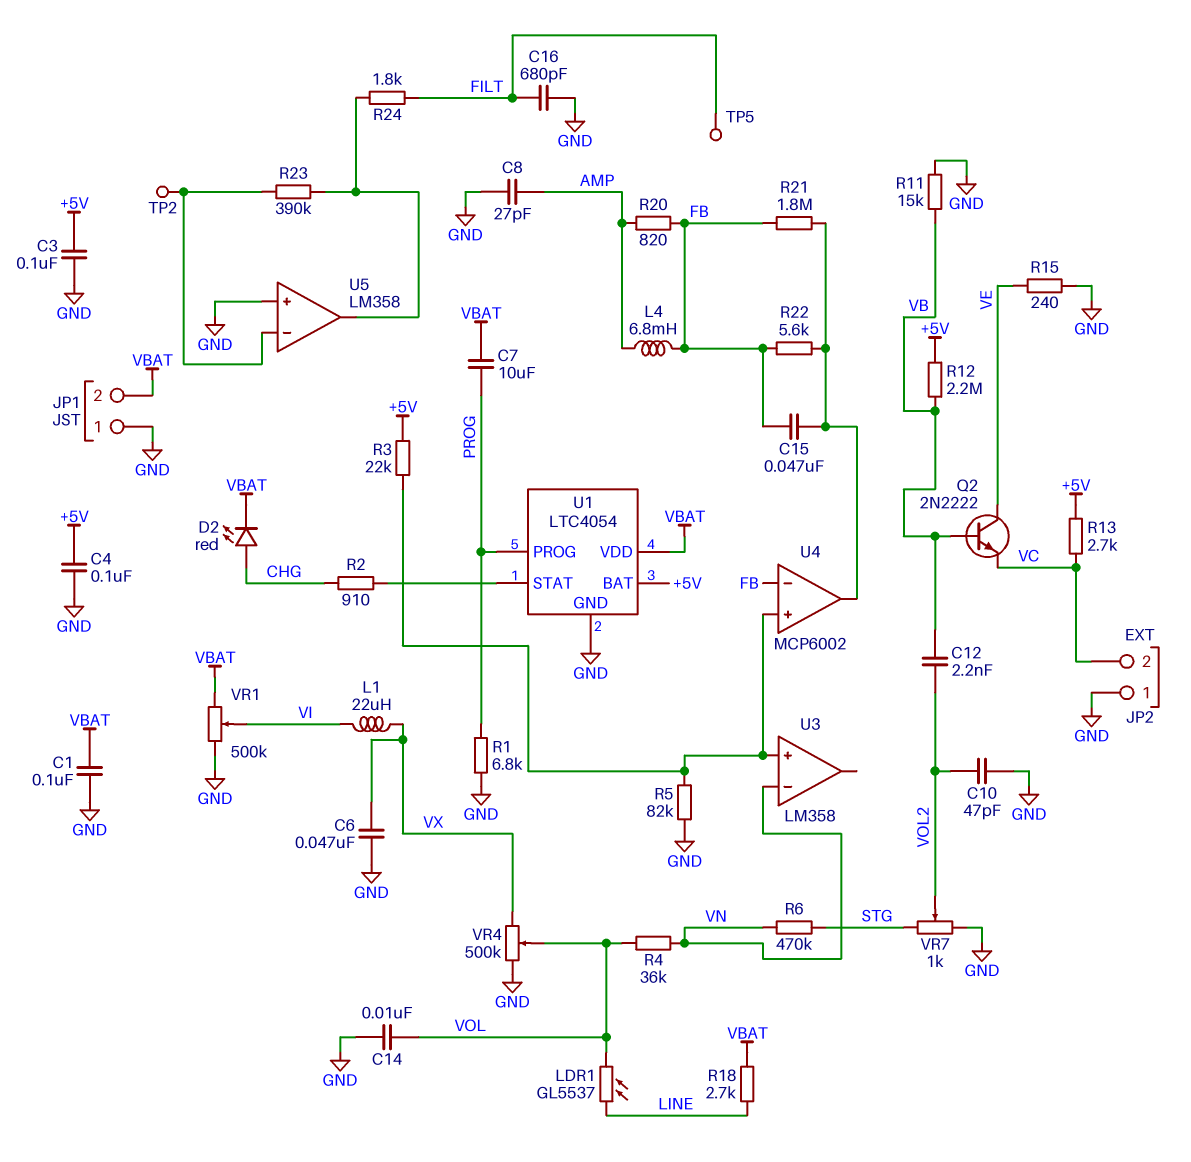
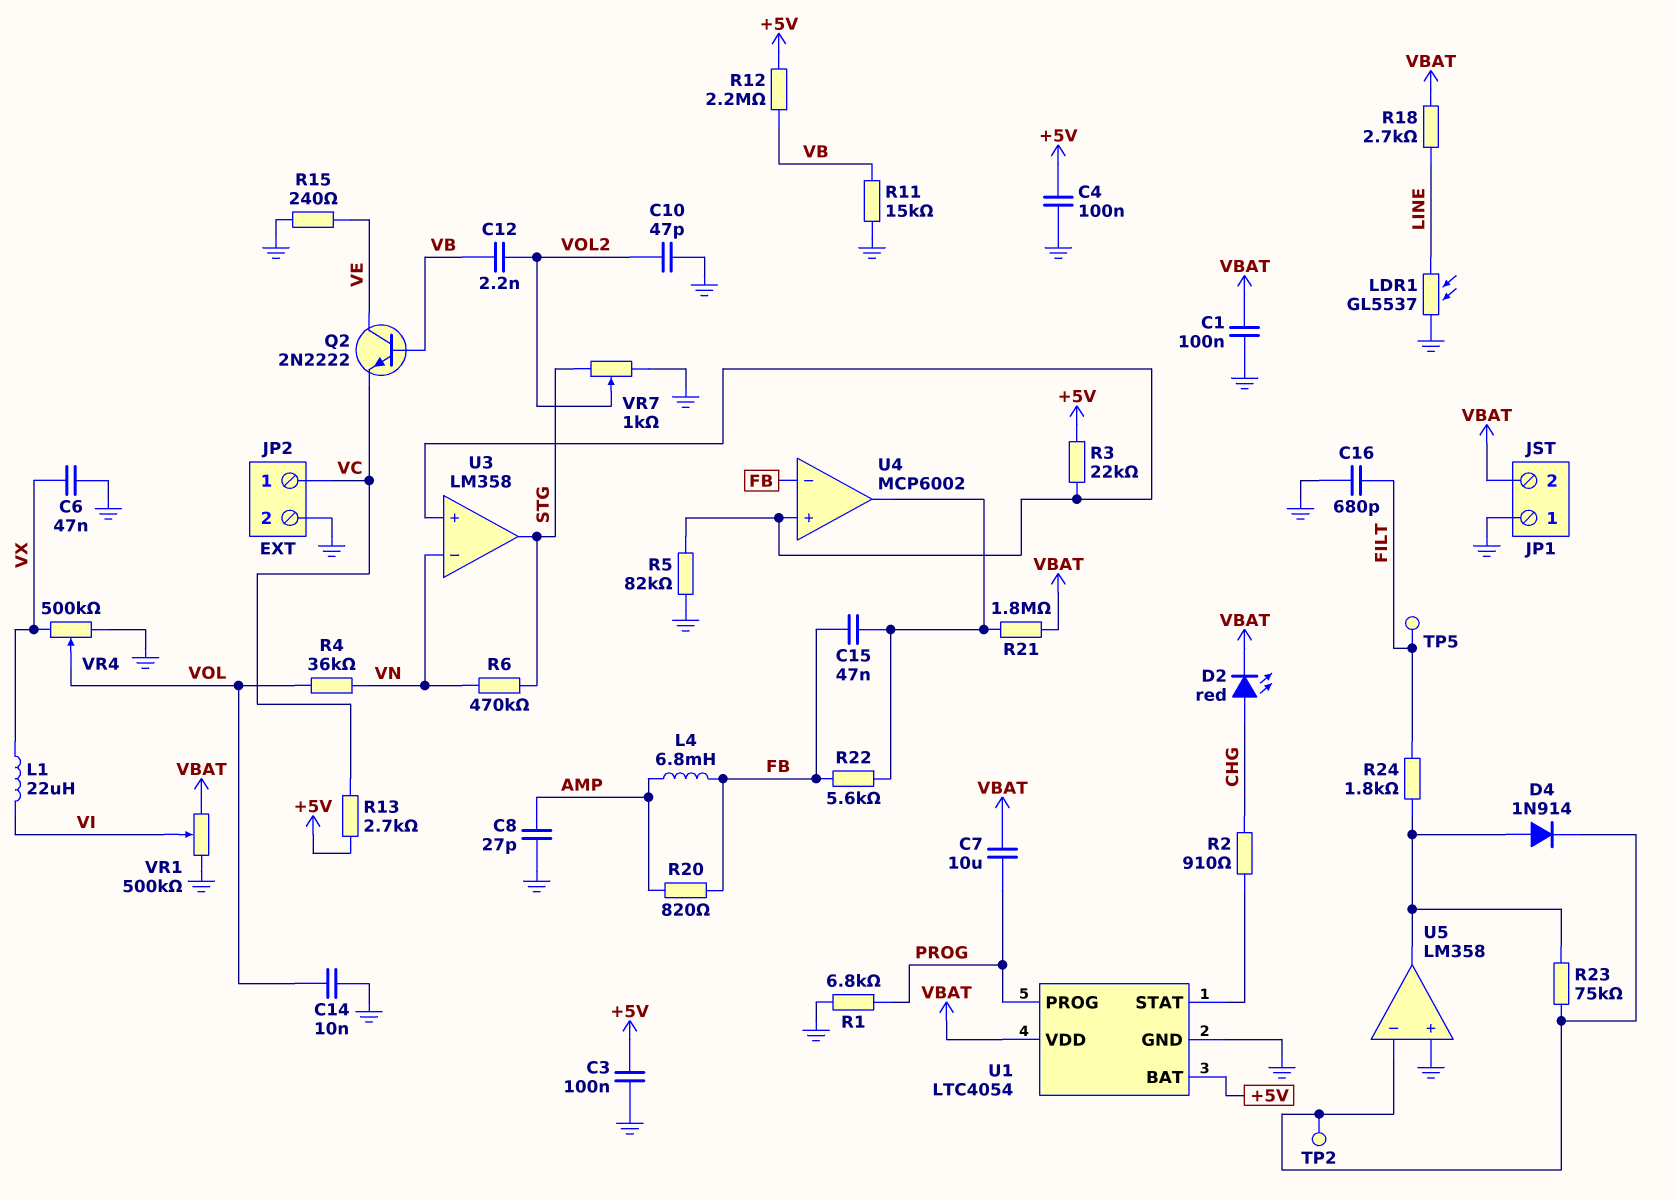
D4: none -> diode 1N914 (A U5/out, K U5/in-)
JP2 pin 1: GND -> VC
JP2 pin 2: VC -> GND
LDR1: GL5537 (LINE, VOL) -> GL5537 (GND, LINE)
R21: 1.8M (FB, U4/out) -> 1.8M (U4/out, VBAT)
R23: 390k (U5/in-, U5/out) -> 75k (U5/in-, U5/out)
U3 pin out: none -> STG

